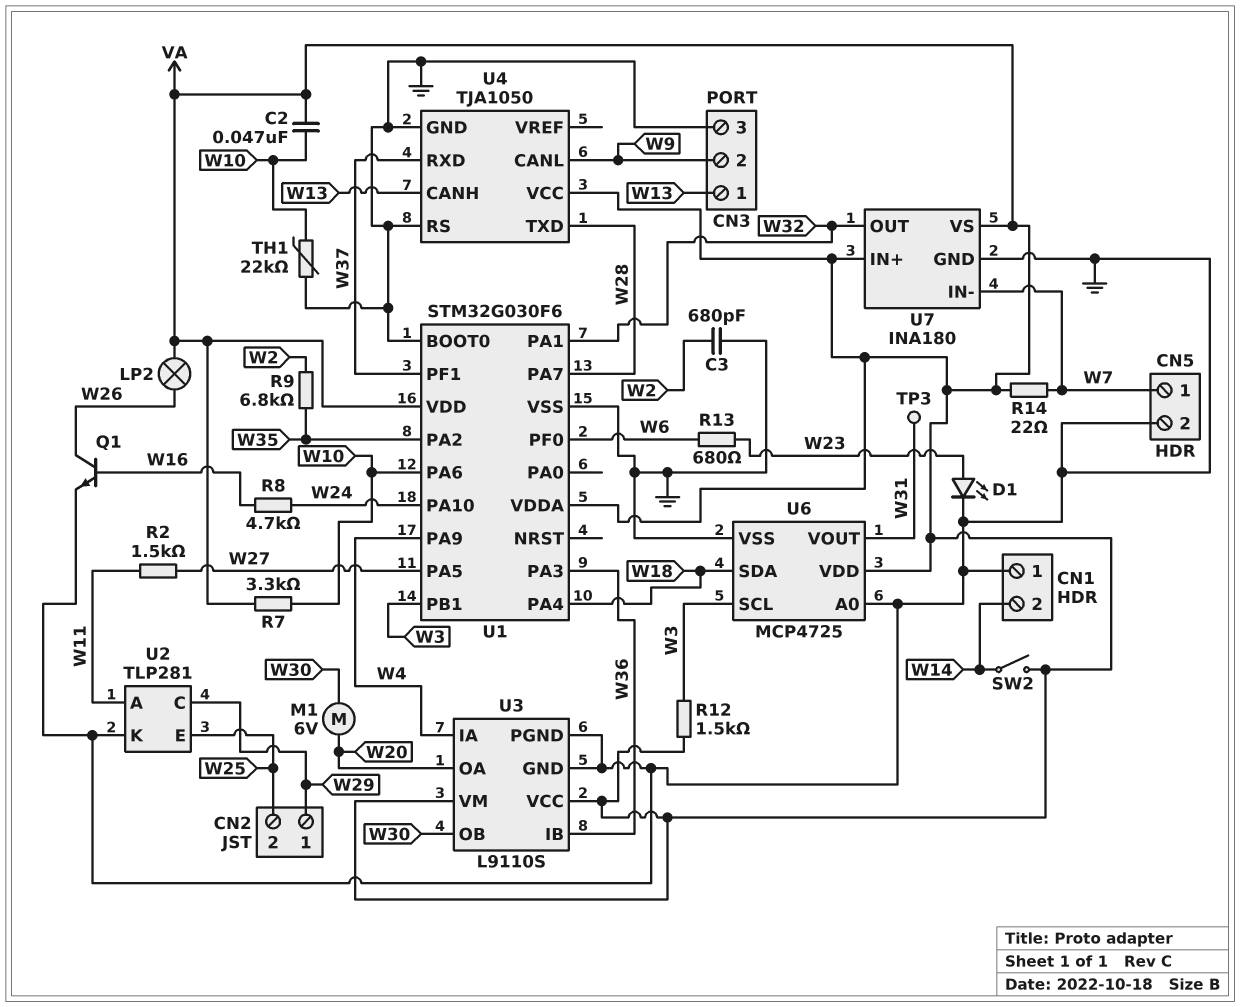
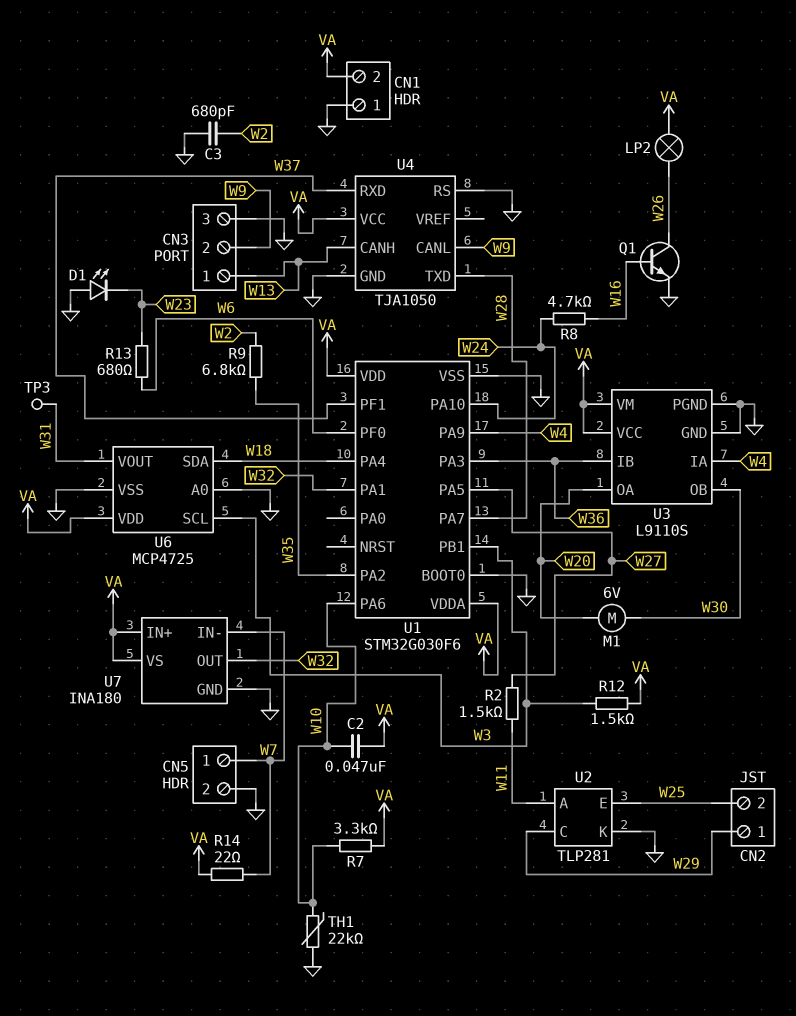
CN1 pin 2: W14 -> VA
D1: LED (A W23, K GND) -> LED (A GND, K W23)
SW2: switch (VA, W14) -> none

